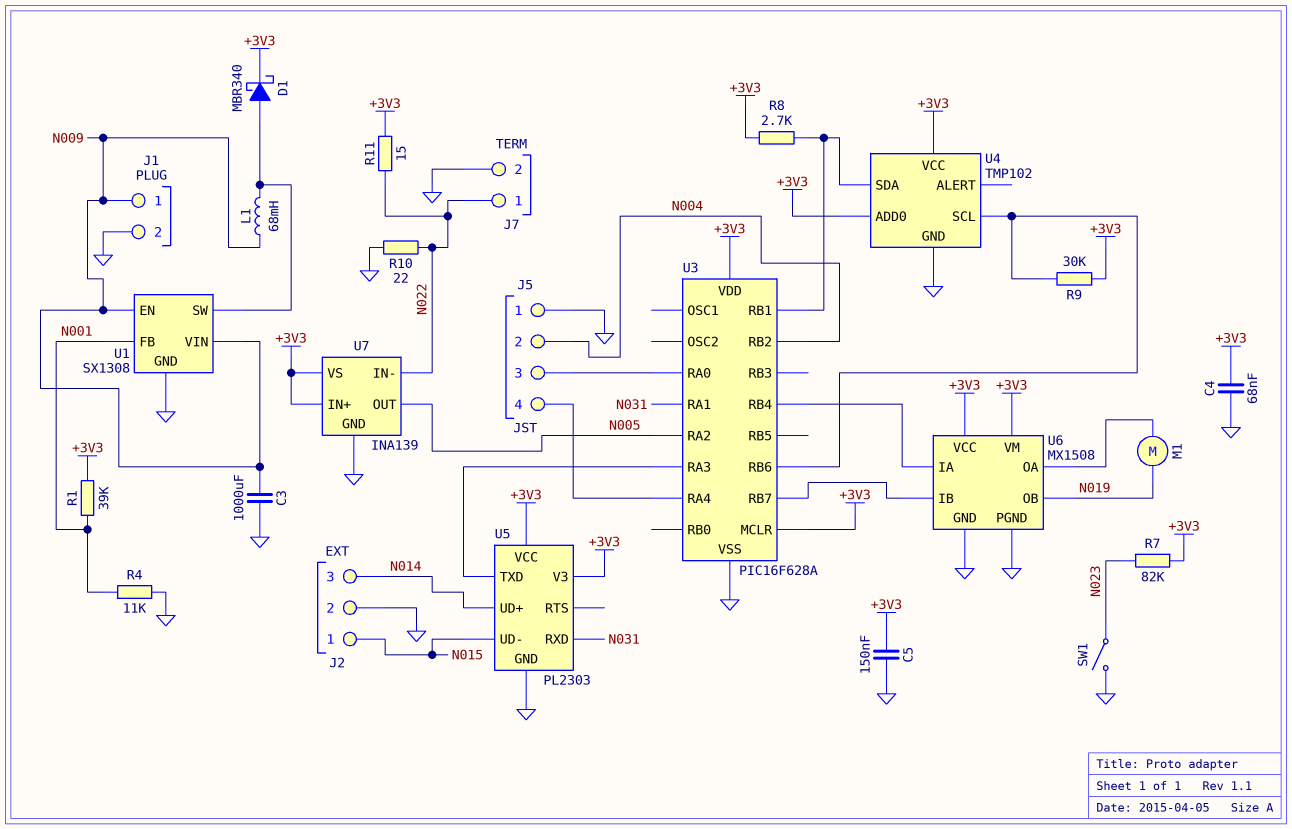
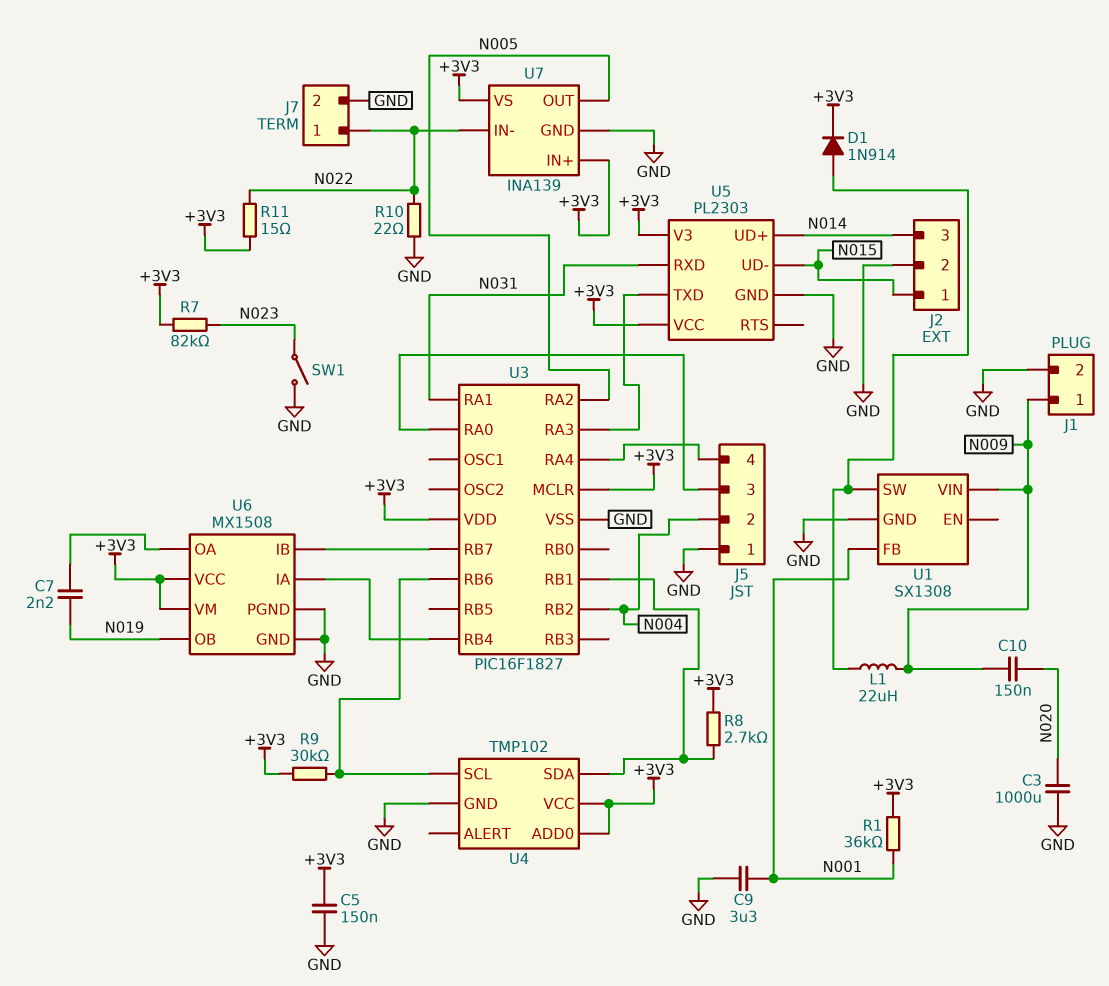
C3: 1000uF (GND, N009) -> 1000uF (GND, N020)
C4: 68nF (+3V3, GND) -> none
C7: none -> 2.2nF (N019, U6/OA)
C9: none -> 3.3uF (GND, N001)
C10: none -> 150nF (N009, N020)
D1: schottky MBR340 (A U1/SW, K +3V3) -> diode 1N914 (A U1/SW, K +3V3)
L1: 68mH (N009, U1/SW) -> 22uH (N009, U1/SW)
M1: motor (N019, U6/OA) -> none
R1: 39k (+3V3, N001) -> 36k (+3V3, N001)
R4: 11k (GND, N001) -> none
U1 pin EN: N009 -> none
U3: PIC16F628A -> PIC16F1827

